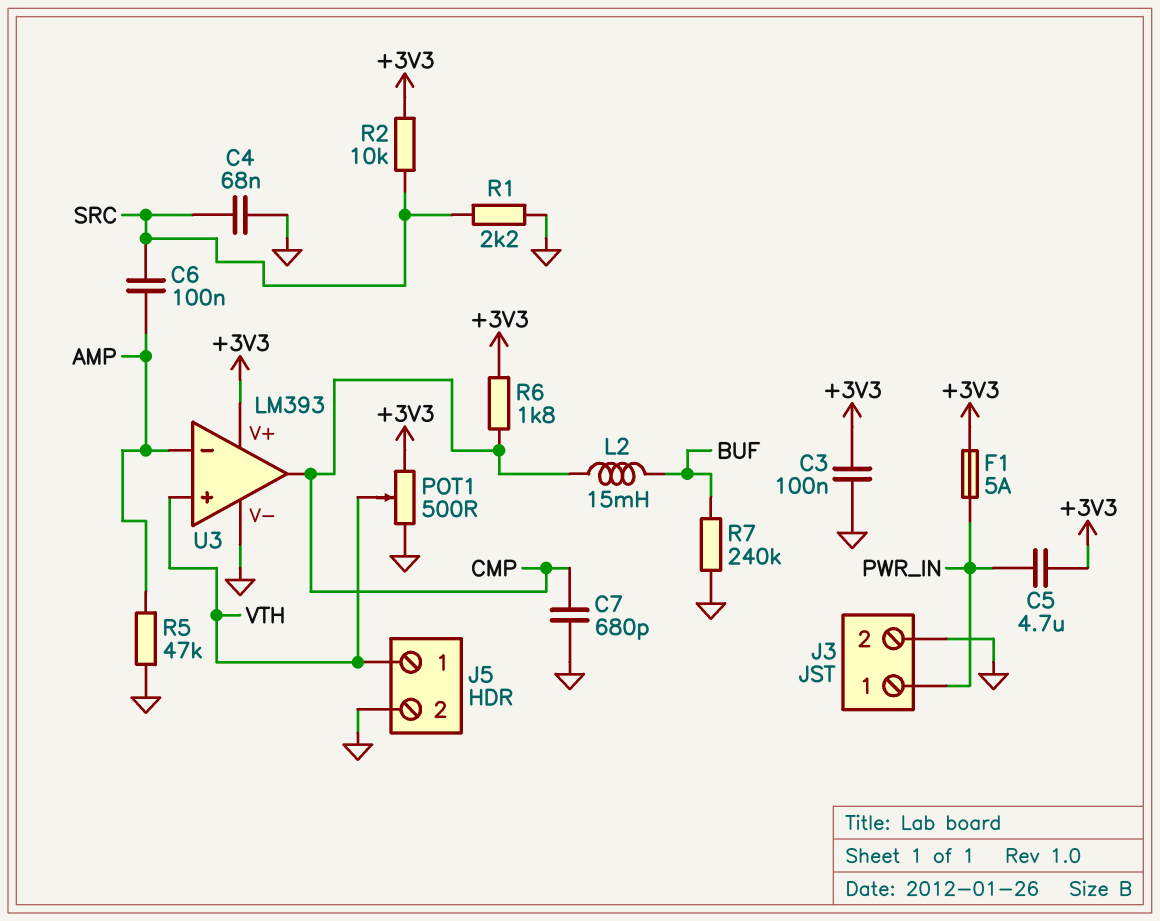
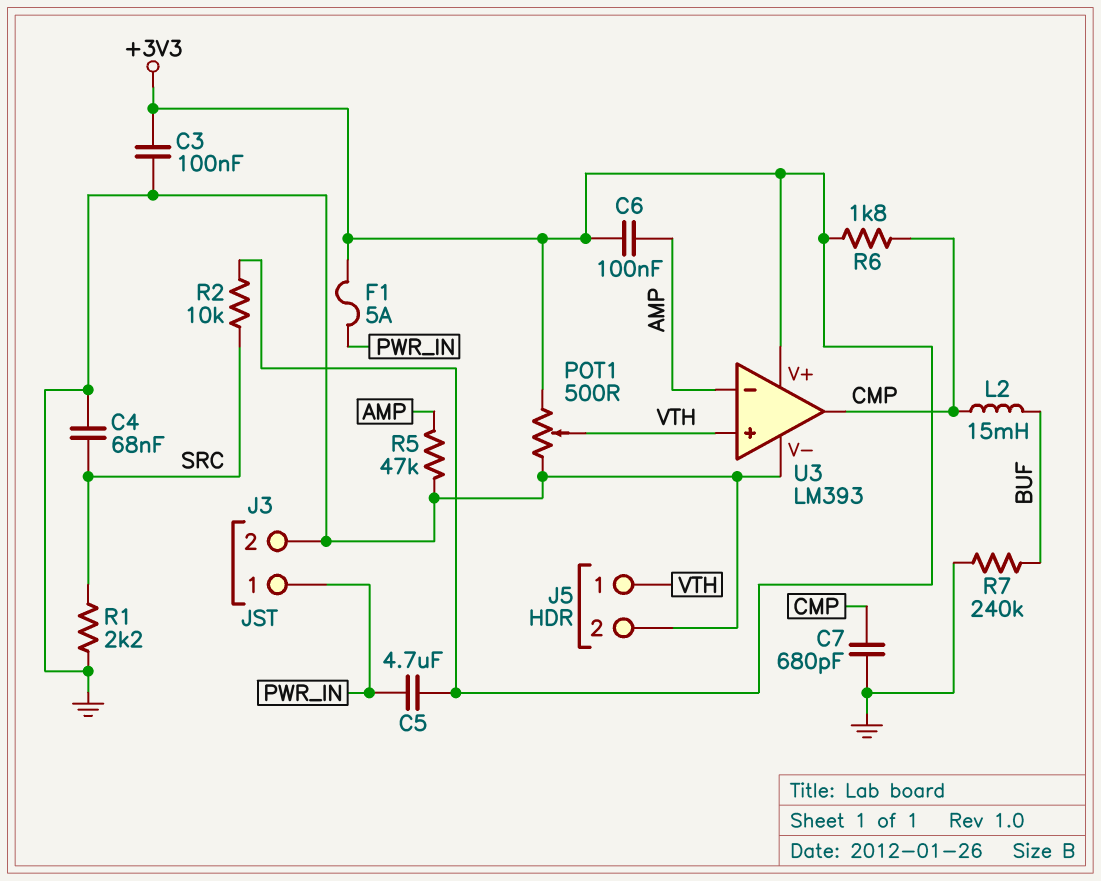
C6: 100nF (AMP, SRC) -> 100nF (+3V3, AMP)

